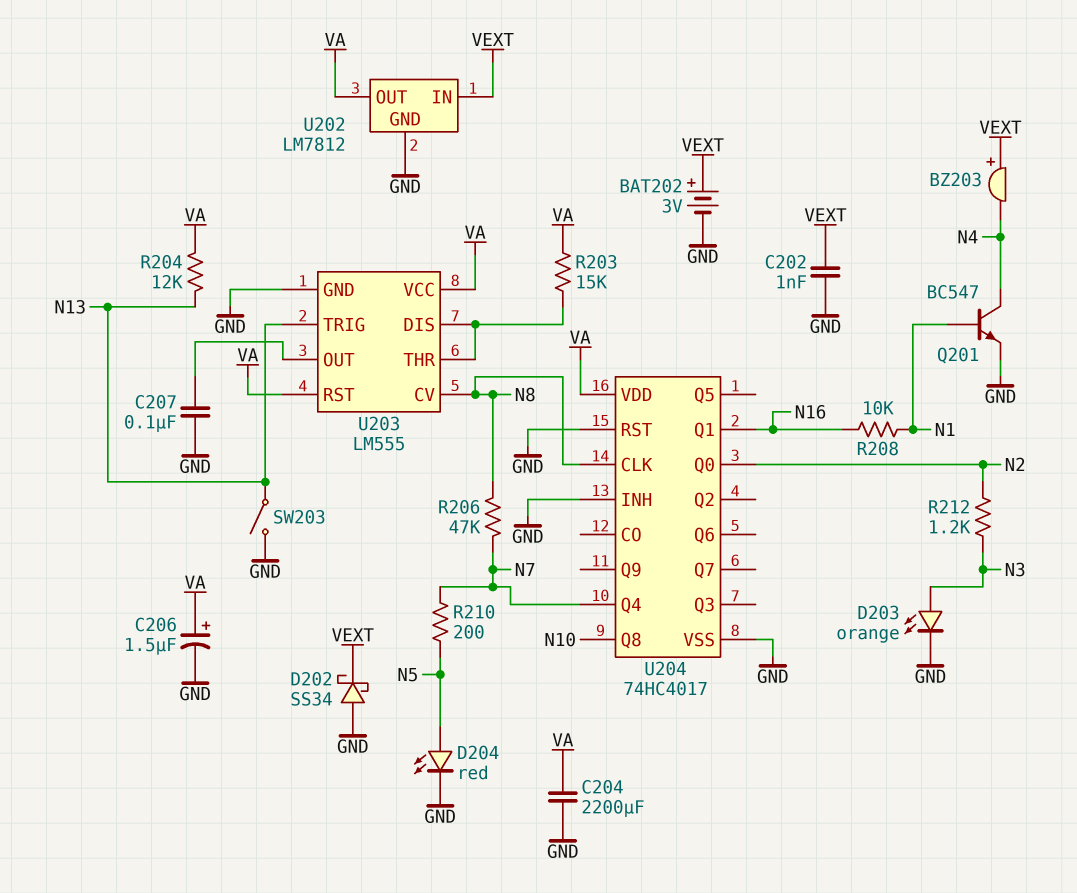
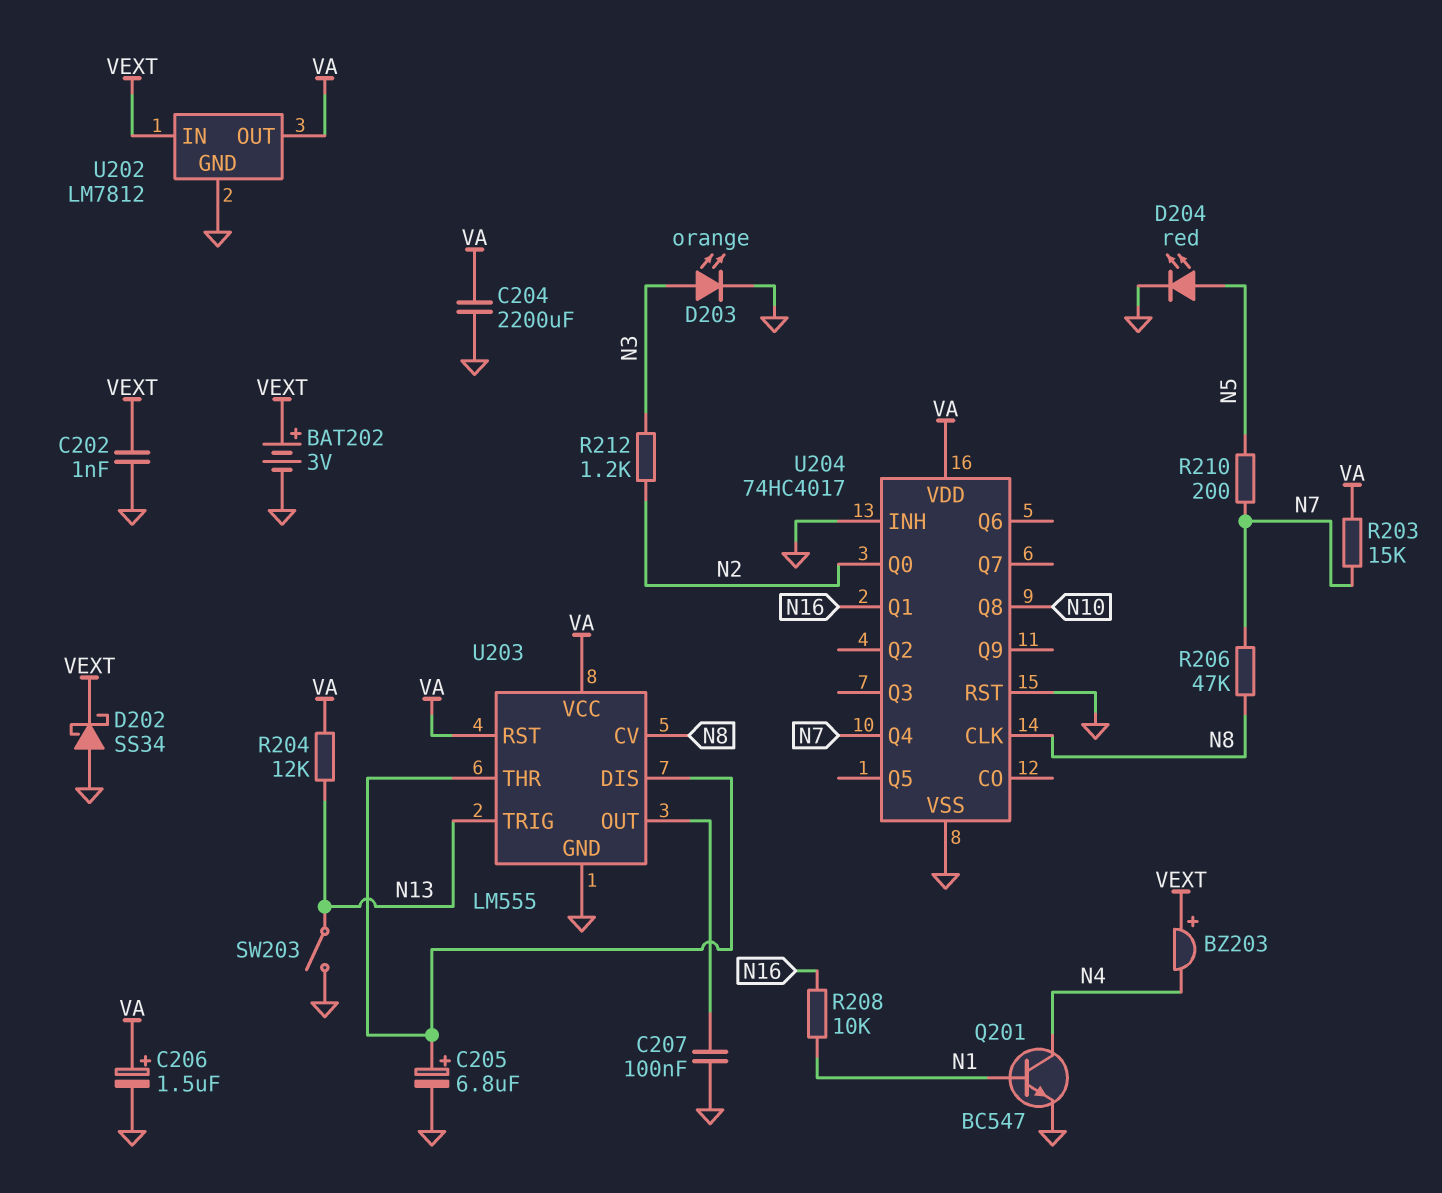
C205: none -> 6.8uF (plus U203/DIS, minus GND)
R203: 15k (U203/DIS, VA) -> 15k (N7, VA)

